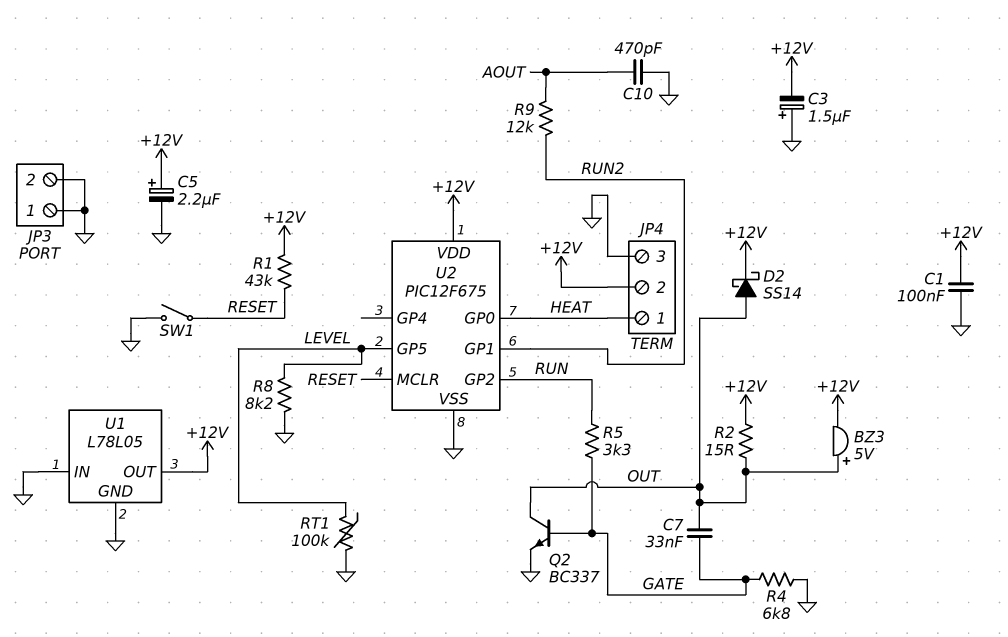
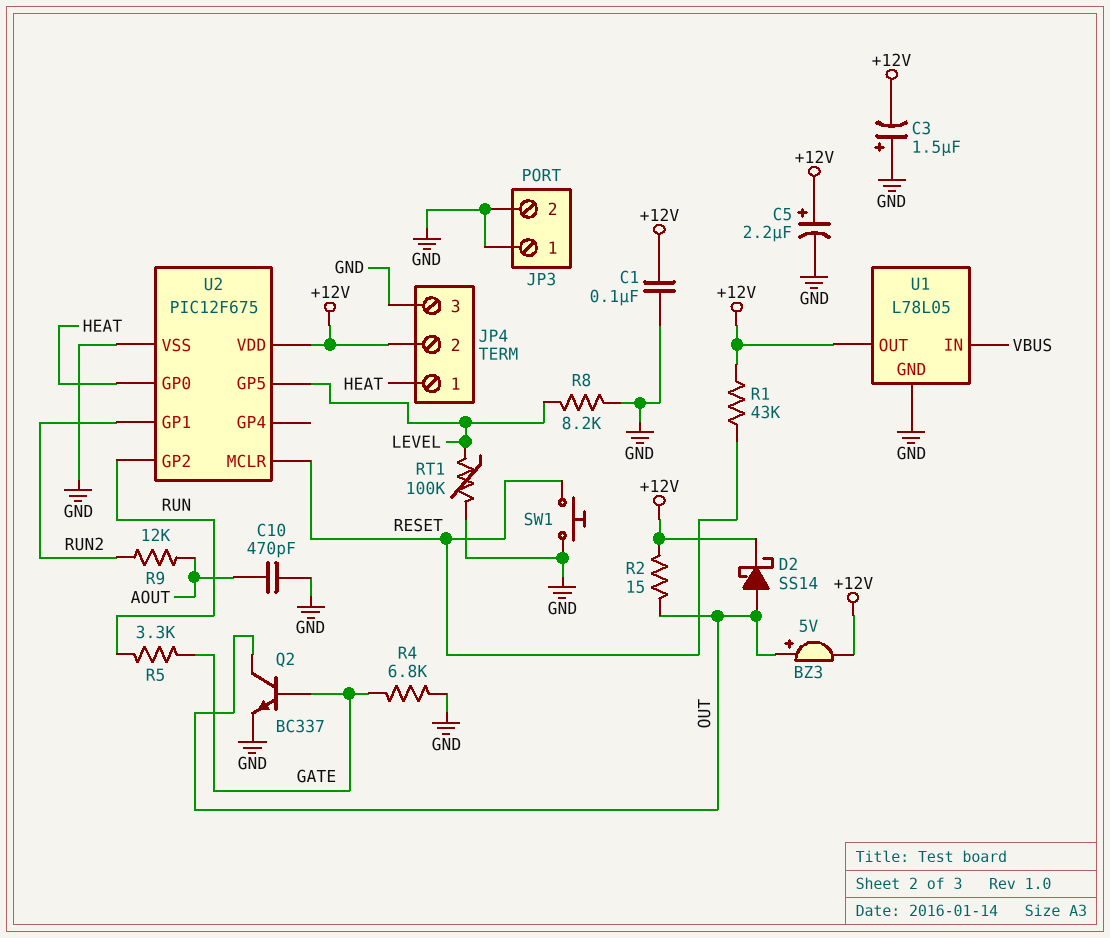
C7: 33nF (GATE, OUT) -> none
SW1: switch (GND, RESET) -> button (GND, RESET)
U1 pin IN: GND -> VBUS

